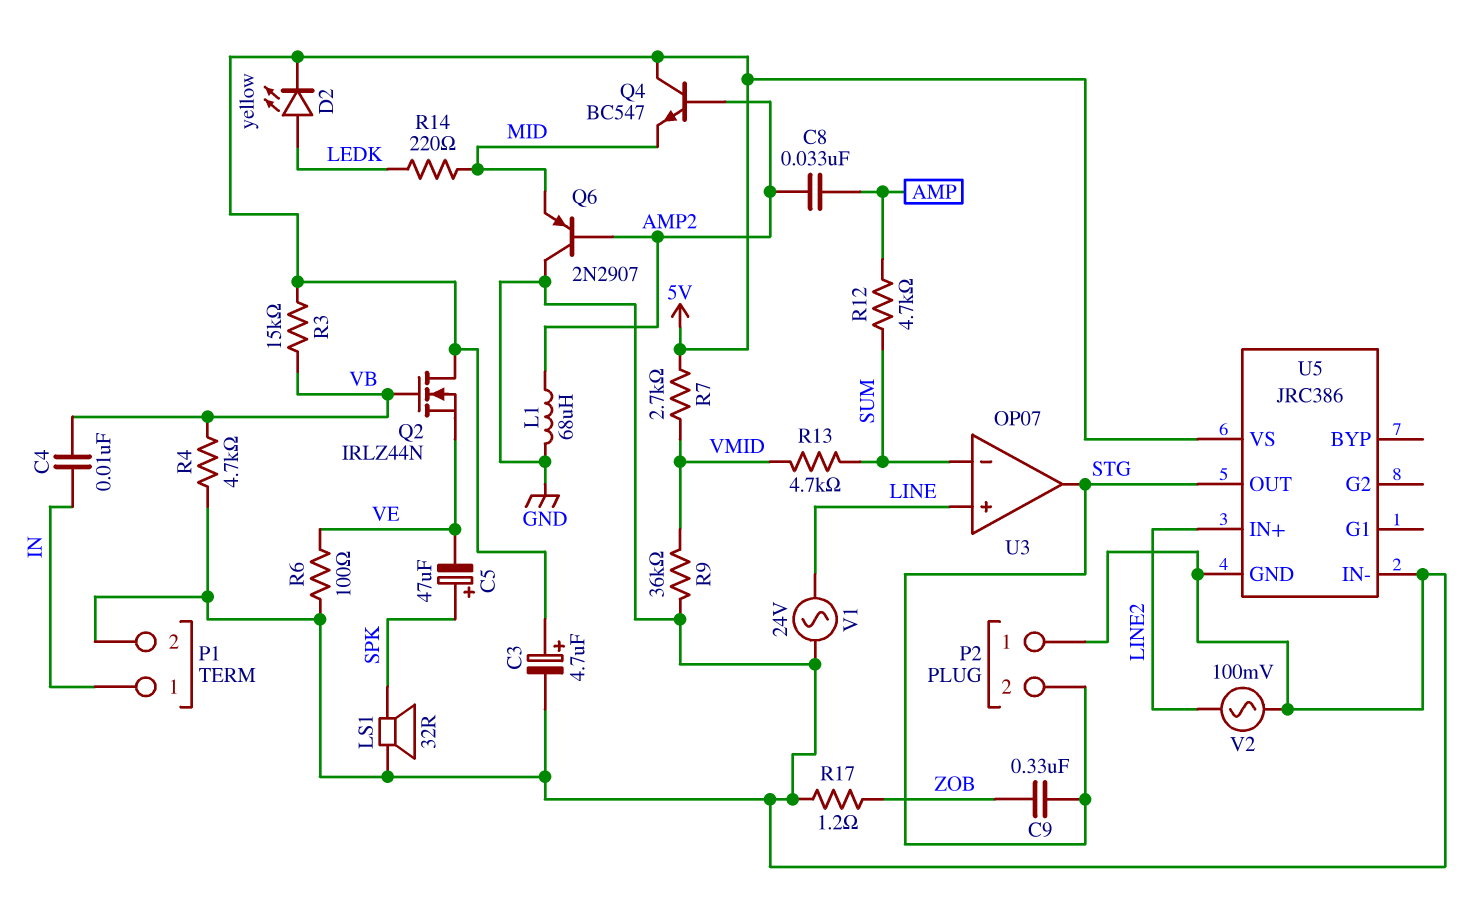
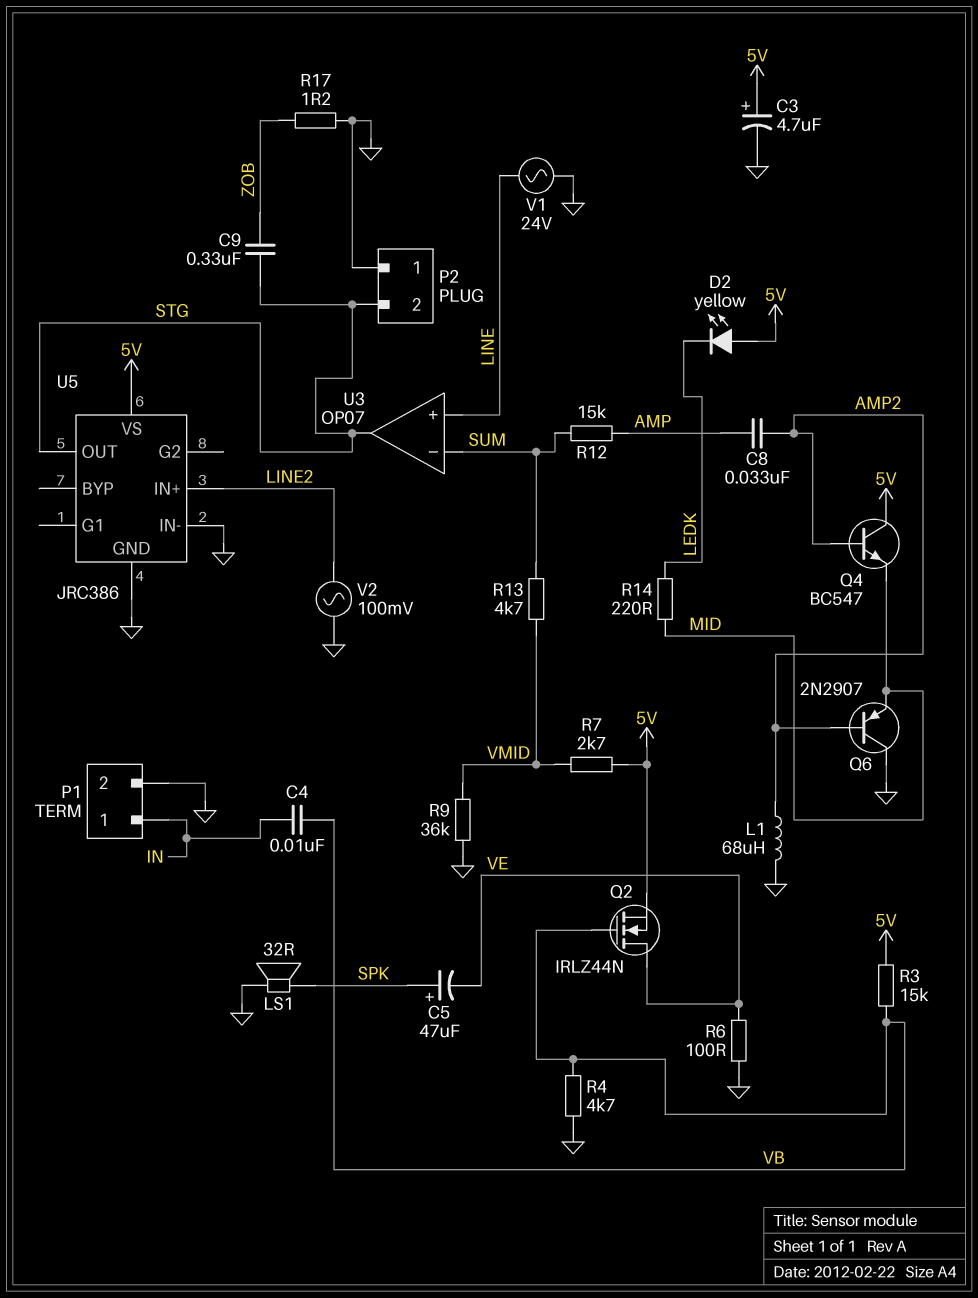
D2: LED yellow (A LEDK, K 5V) -> LED yellow (A 5V, K LEDK)
Q2: NMOS IRLZ44N (G VB, D 5V, S VE) -> NMOS IRLZ44N (G VB, D VE, S 5V)
R12: 4.7k (AMP, SUM) -> 15k (AMP, SUM)

